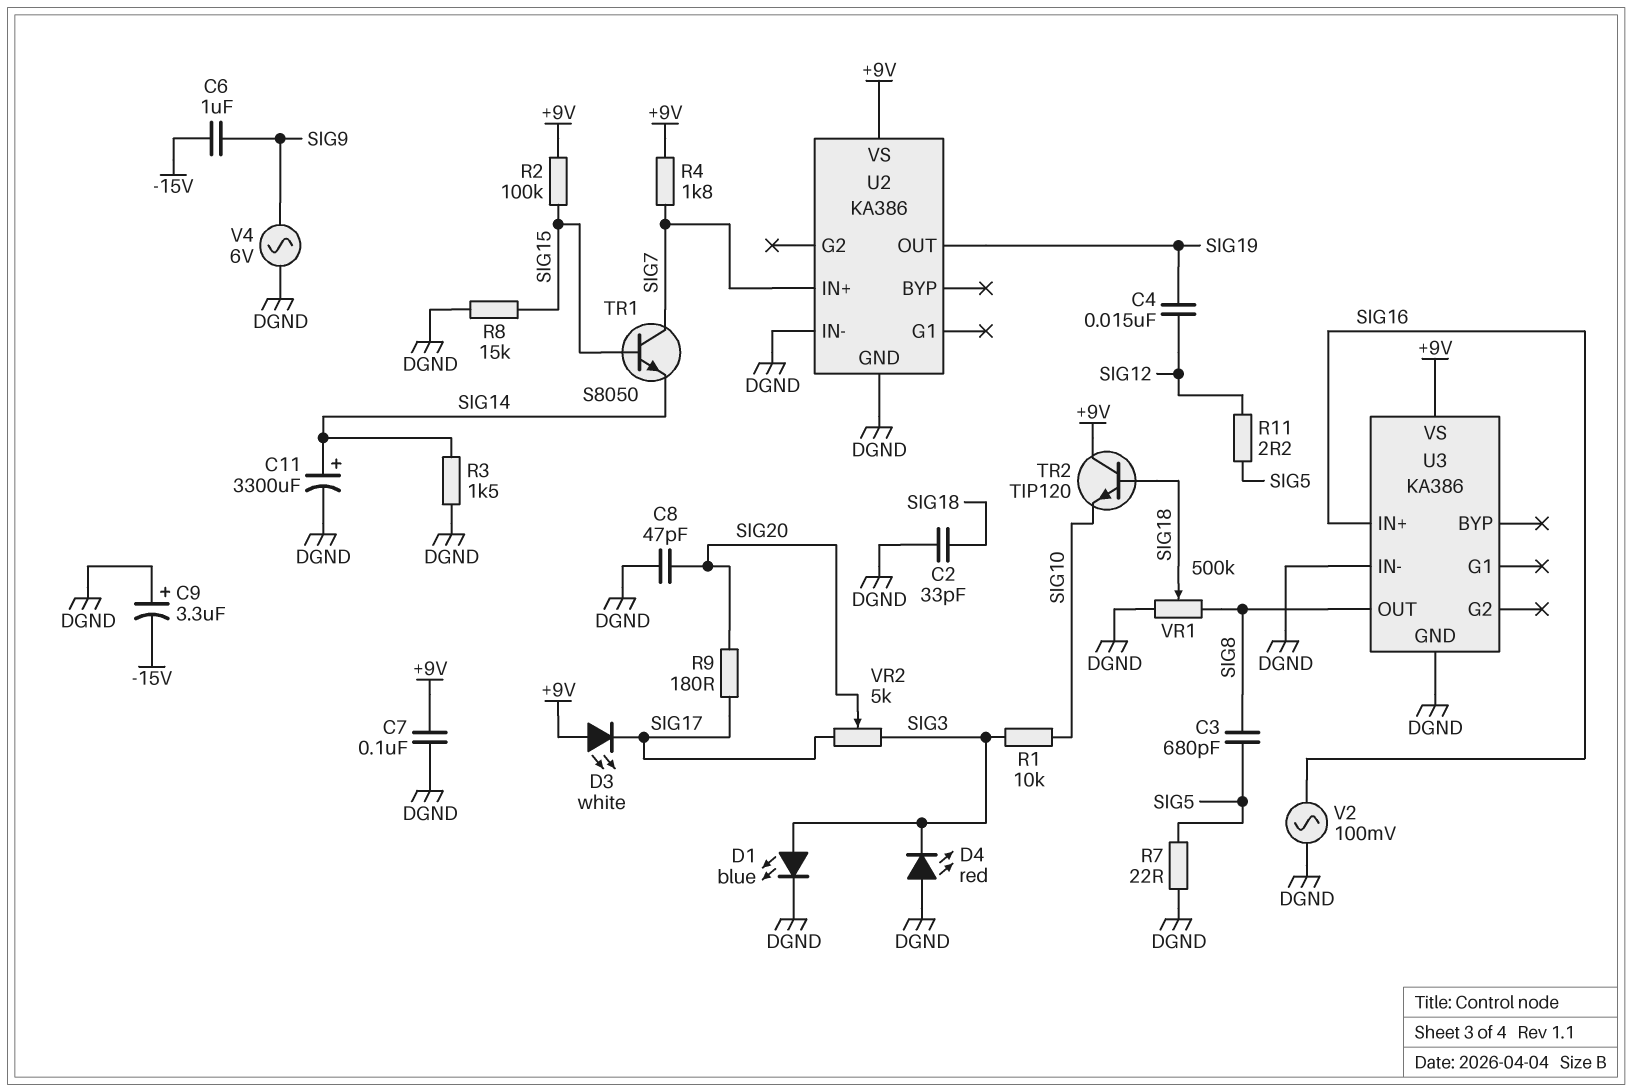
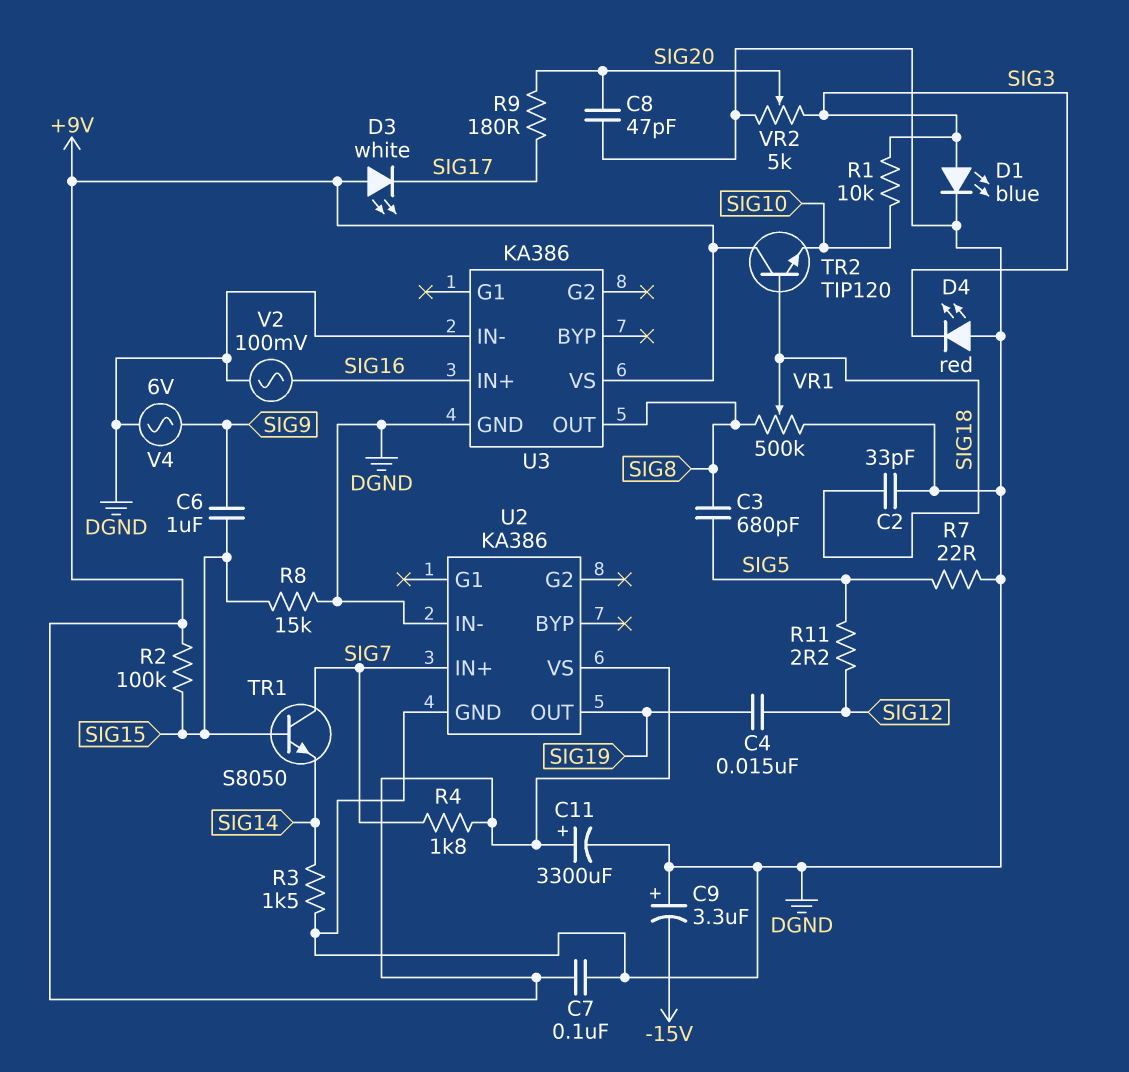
C6: 1uF (-15V, SIG9) -> 1uF (SIG9, SIG15)
C11: 3300uF (plus SIG14, minus DGND) -> 3300uF (plus +9V, minus DGND)
VR2: 5k (SIG3, SIG17, wiper SIG20) -> 5k (DGND, SIG3, wiper SIG20)

